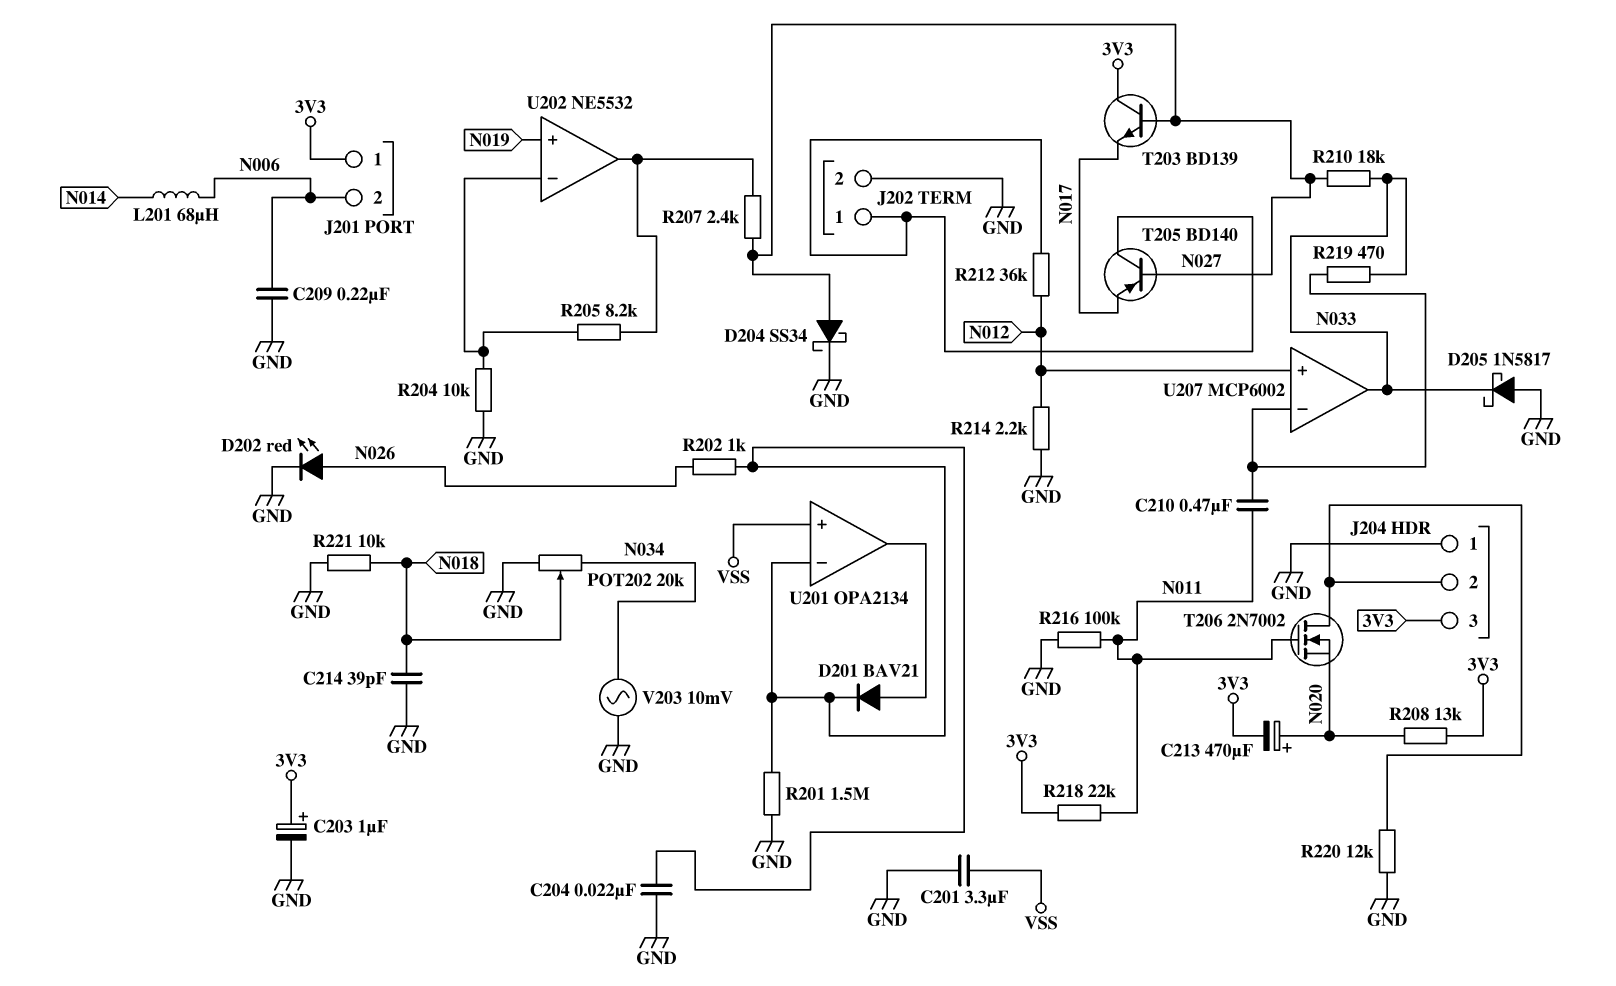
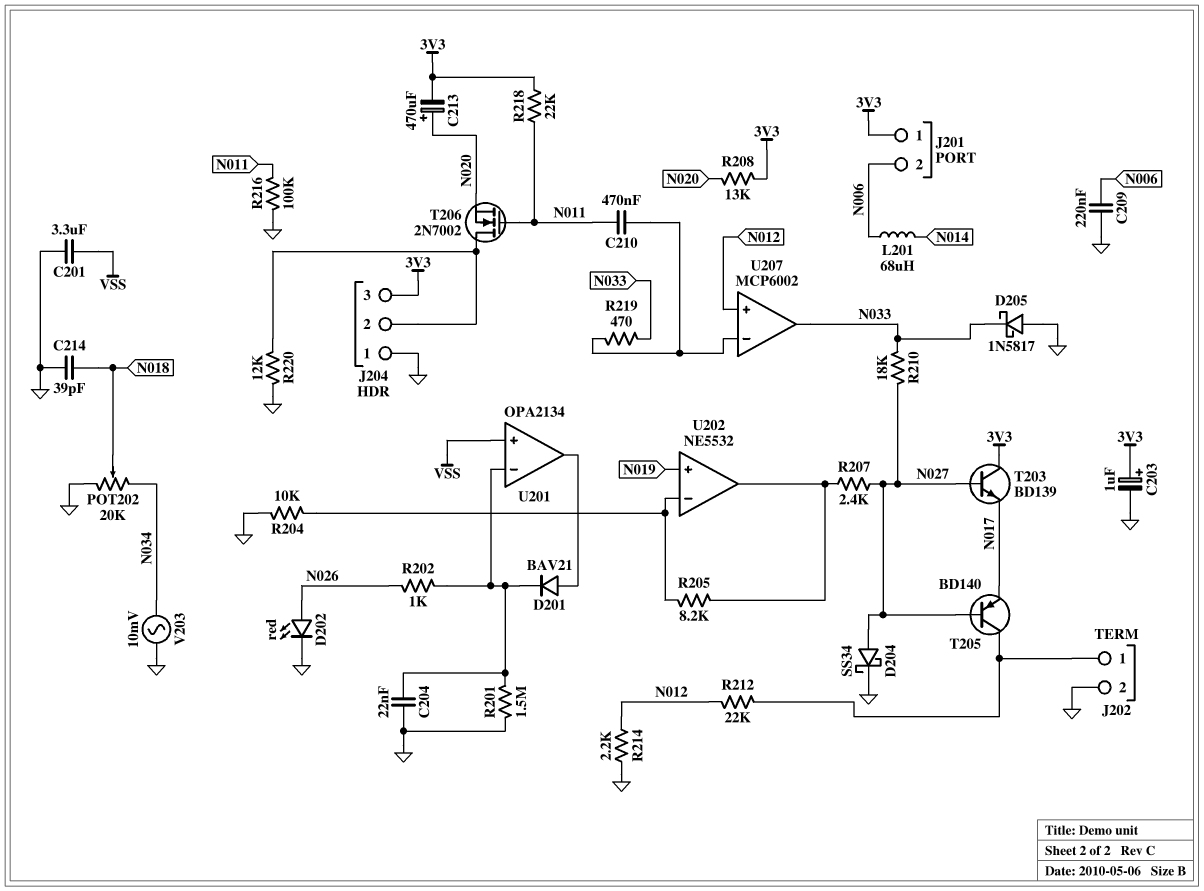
R212: 36k (J202/1, N012) -> 22k (J202/1, N012)
R221: 10k (GND, N018) -> none

